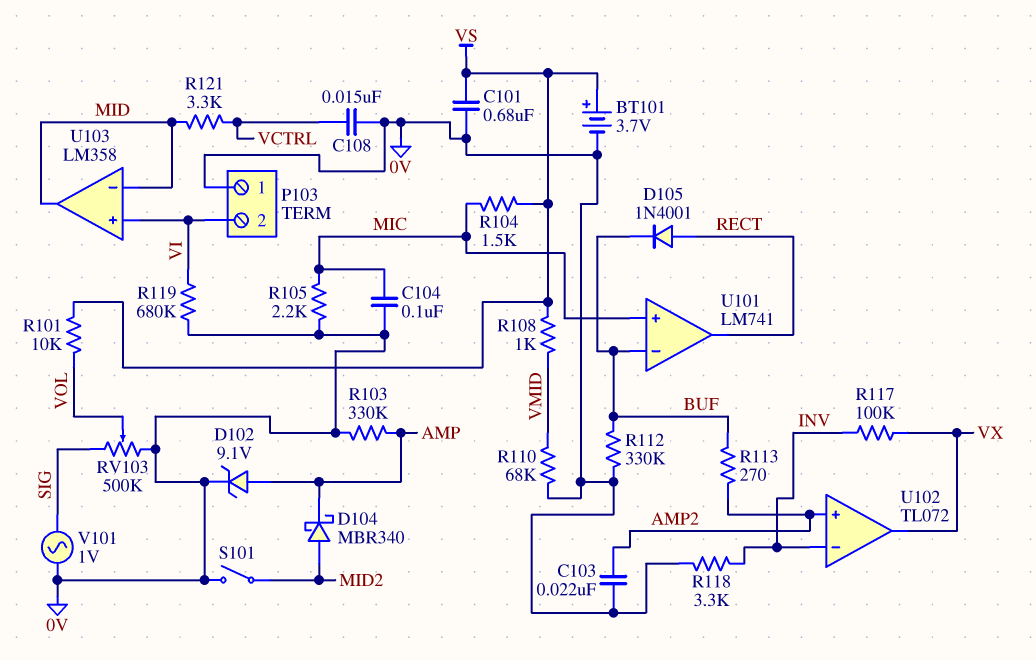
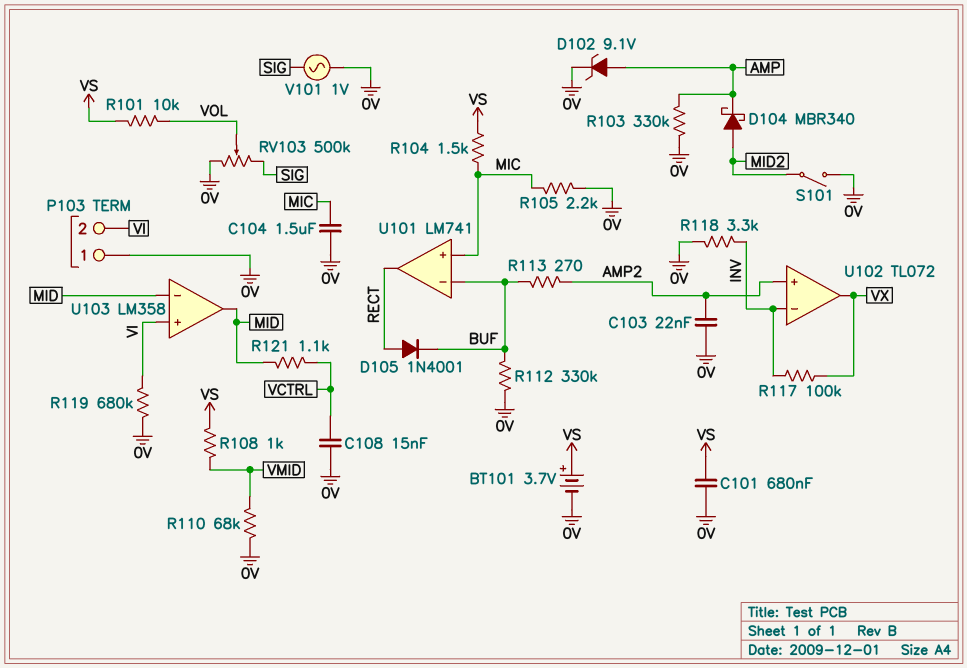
C104: 100nF (0V, MIC) -> 1.5uF (0V, MIC)
R121: 3.3k (MID, VCTRL) -> 1.1k (MID, VCTRL)

